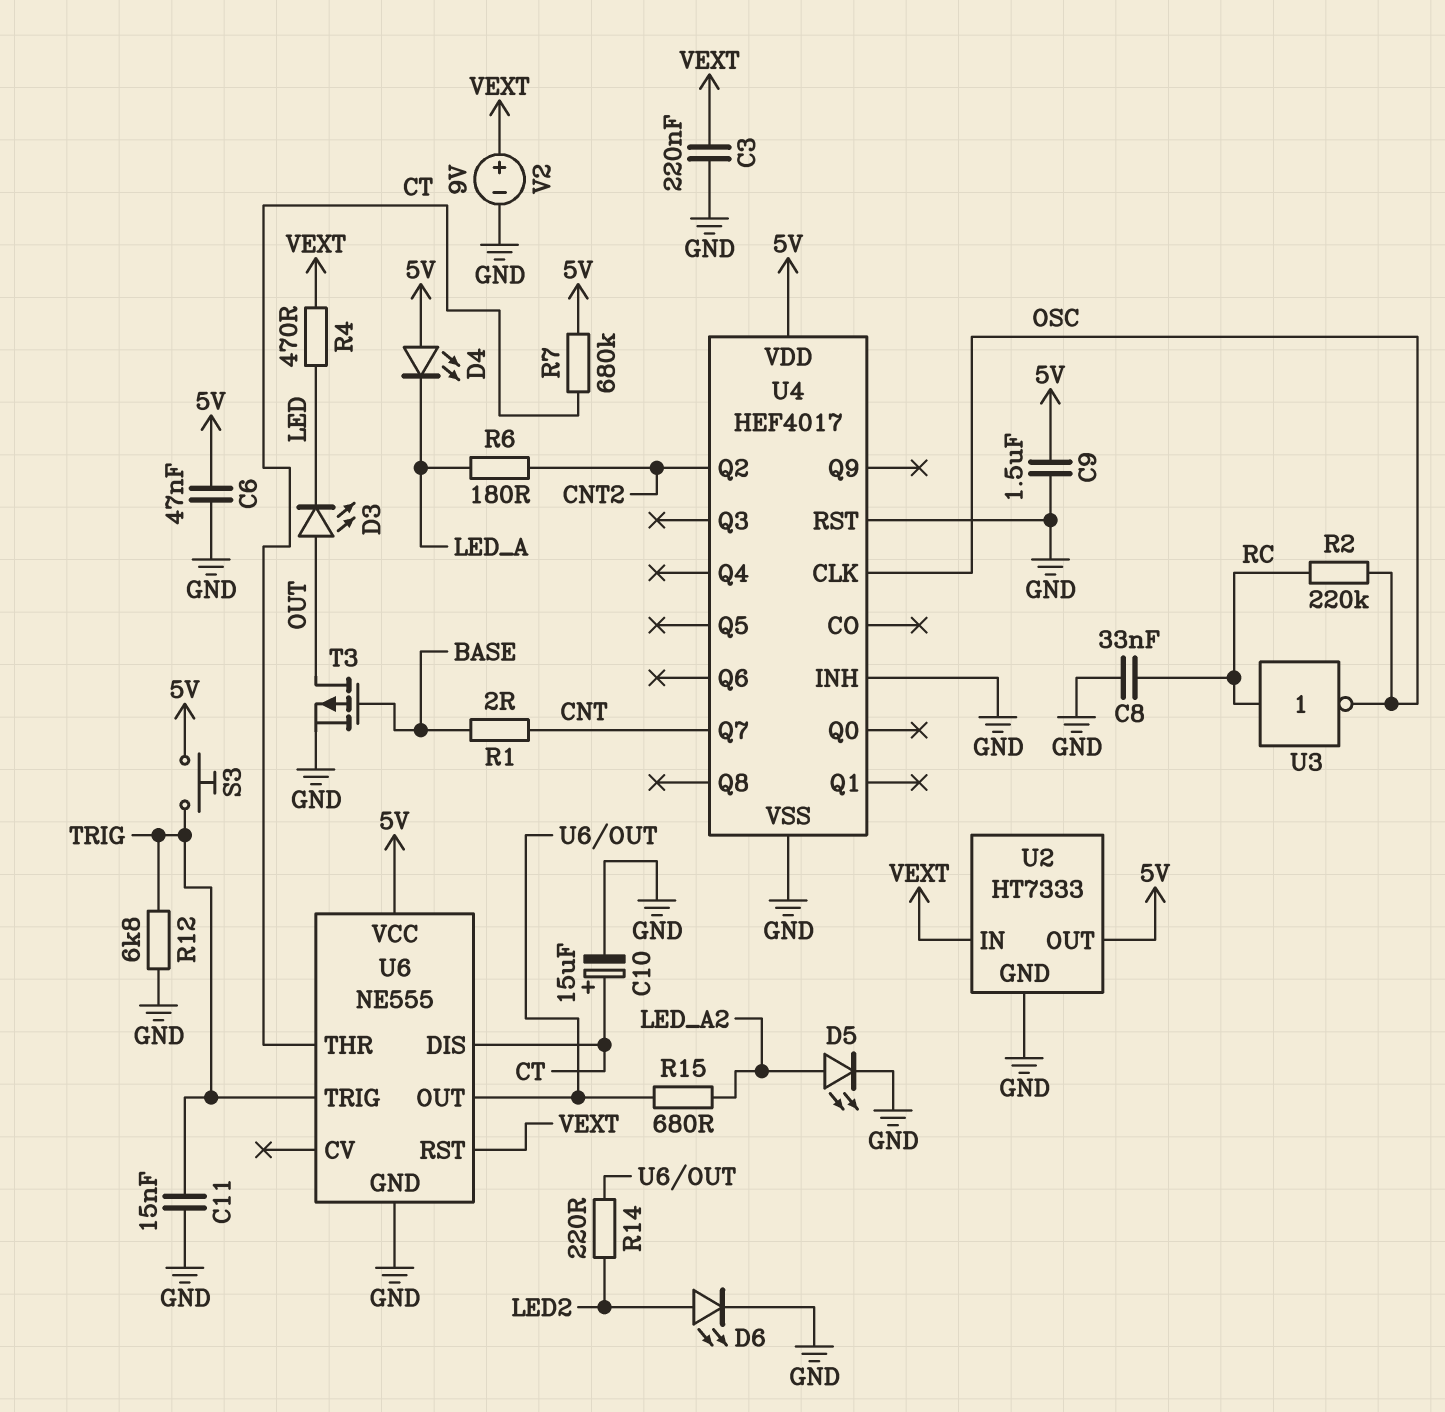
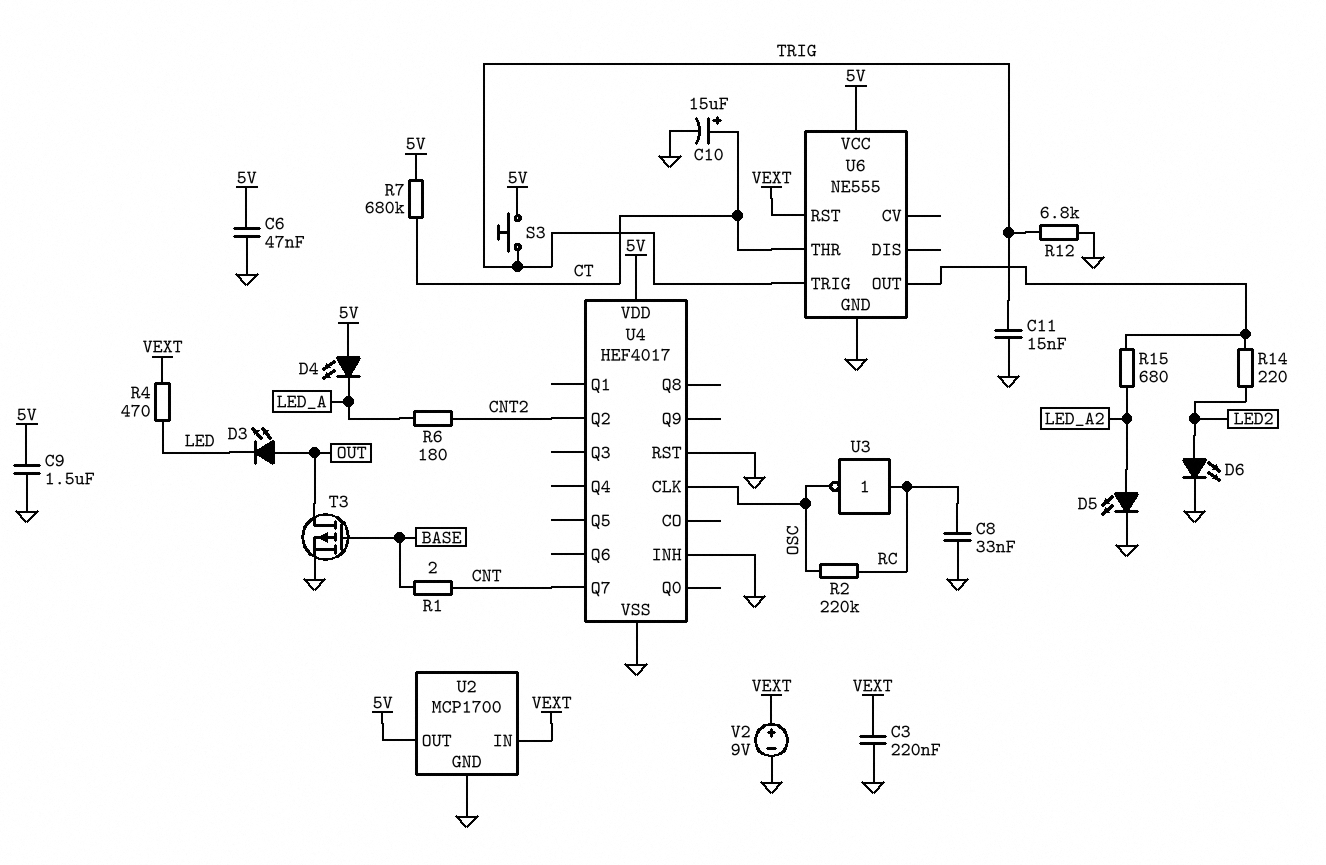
U2: HT7333 -> MCP1700
U6 pin DIS: CT -> none

